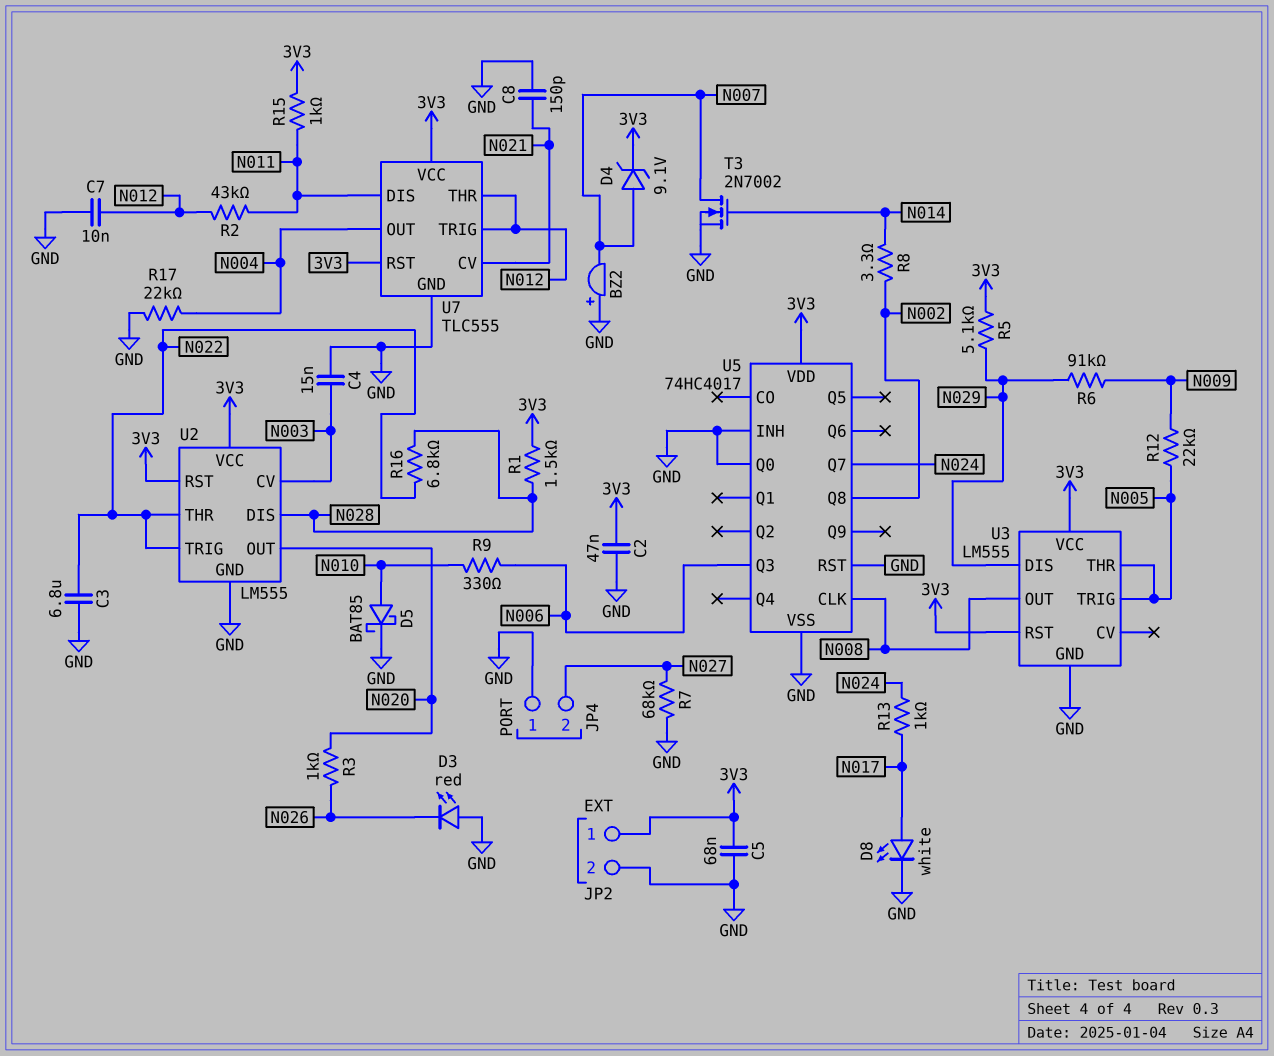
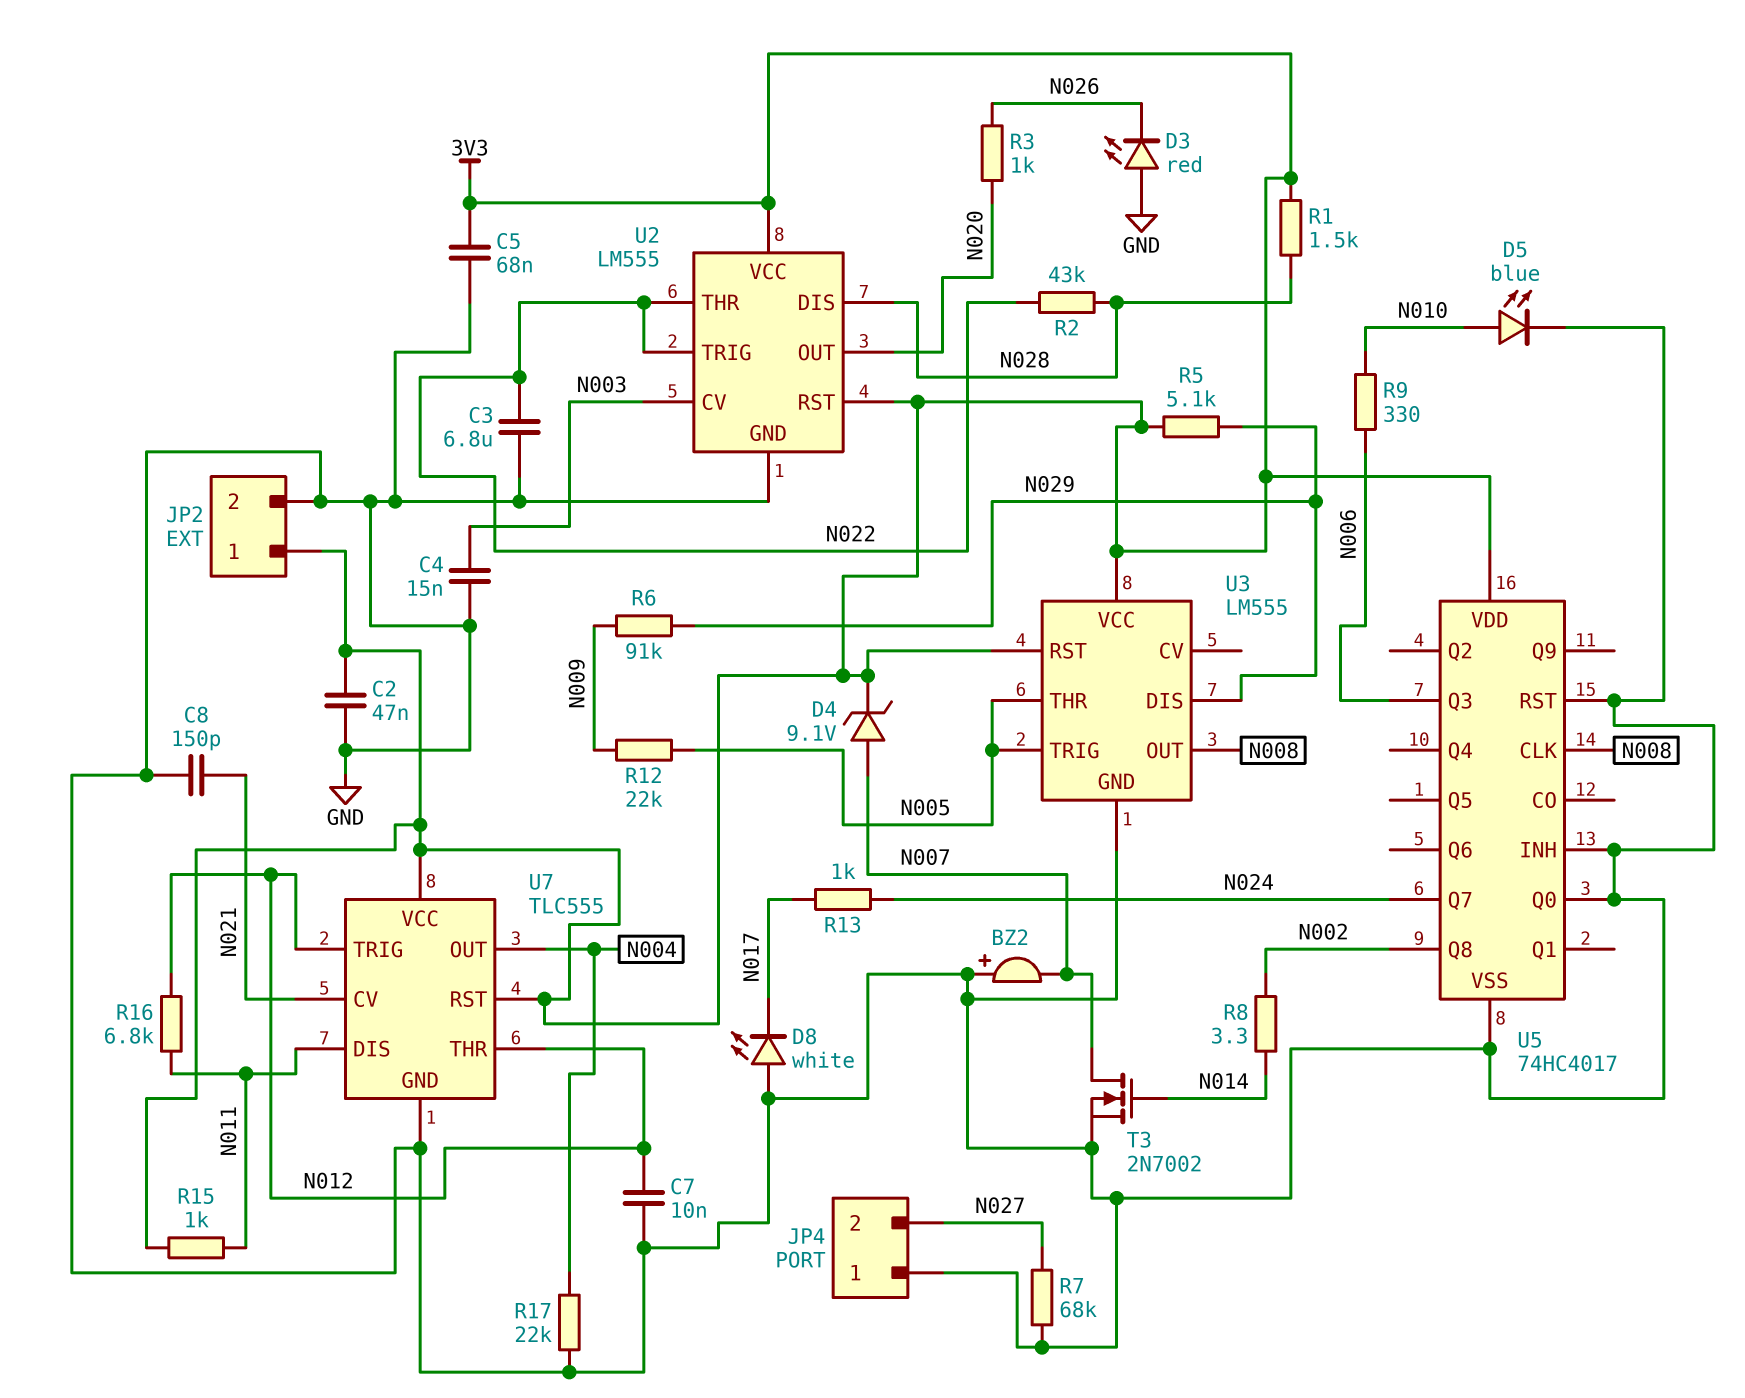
D5: schottky BAT85 (A N010, K GND) -> LED blue (A N010, K GND)
D8: LED white (A N017, K GND) -> LED white (A GND, K N017)
R2: 43k (N011, N012) -> 43k (N022, N028)
R16: 6.8k (N022, N028) -> 6.8k (N011, N012)

